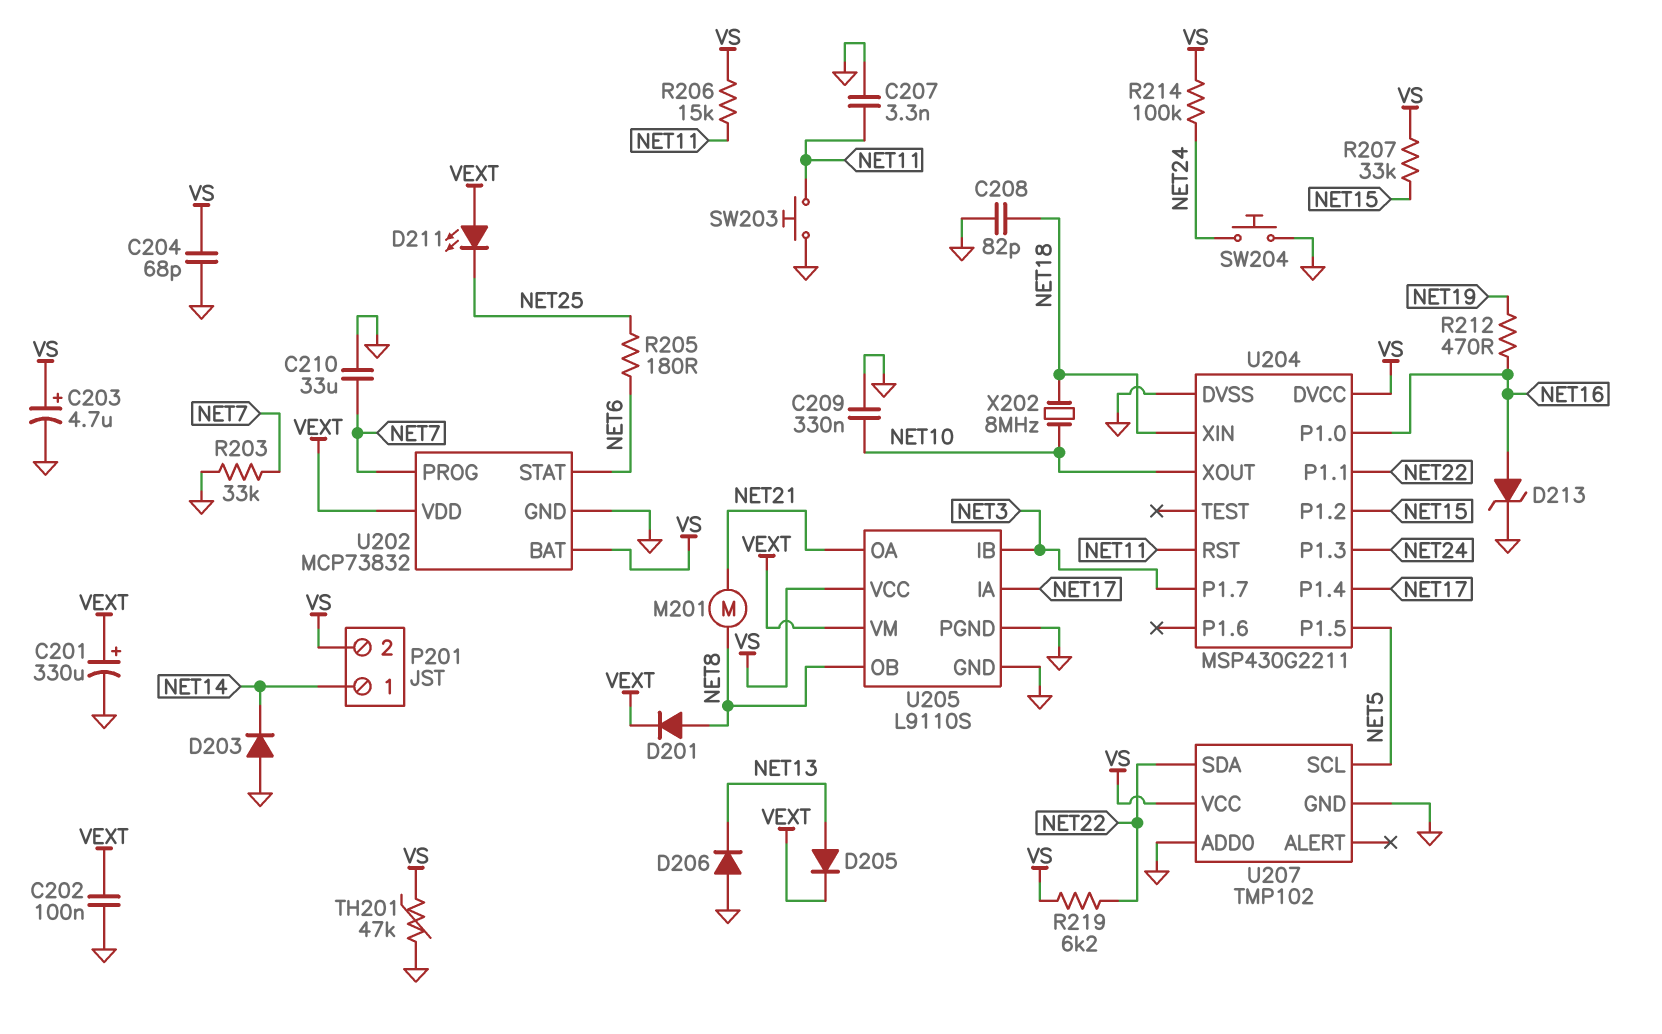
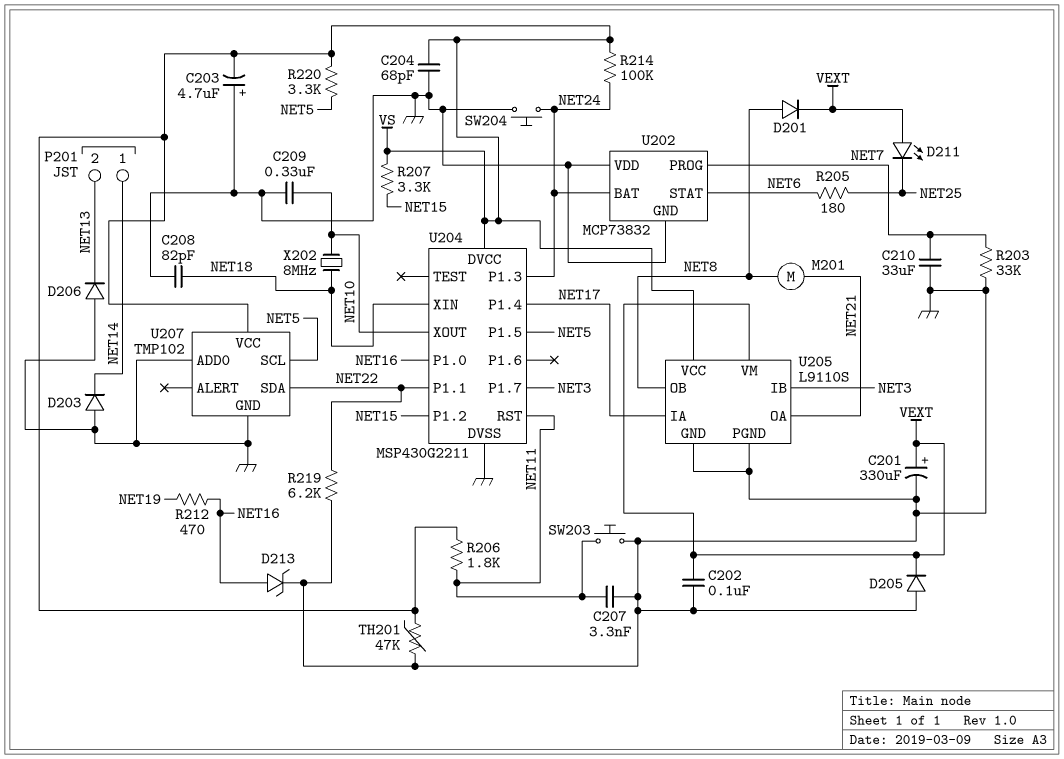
C203: 4.7uF (plus VS, minus GND) -> 4.7uF (plus GND, minus VS)
D205: diode (A NET13, K VEXT) -> diode (A GND, K VEXT)
P201 pin 2: VS -> NET13
R206: 15k (NET11, VS) -> 1.8k (NET11, VS)
R207: 33k (NET15, VS) -> 3.3k (NET15, VS)
R219: 6.2k (NET22, VS) -> 6.2k (GND, NET22)
R220: none -> 3.3k (NET5, VS)
U202 pin BAT: VS -> NET24
U202 pin VDD: VEXT -> GND

